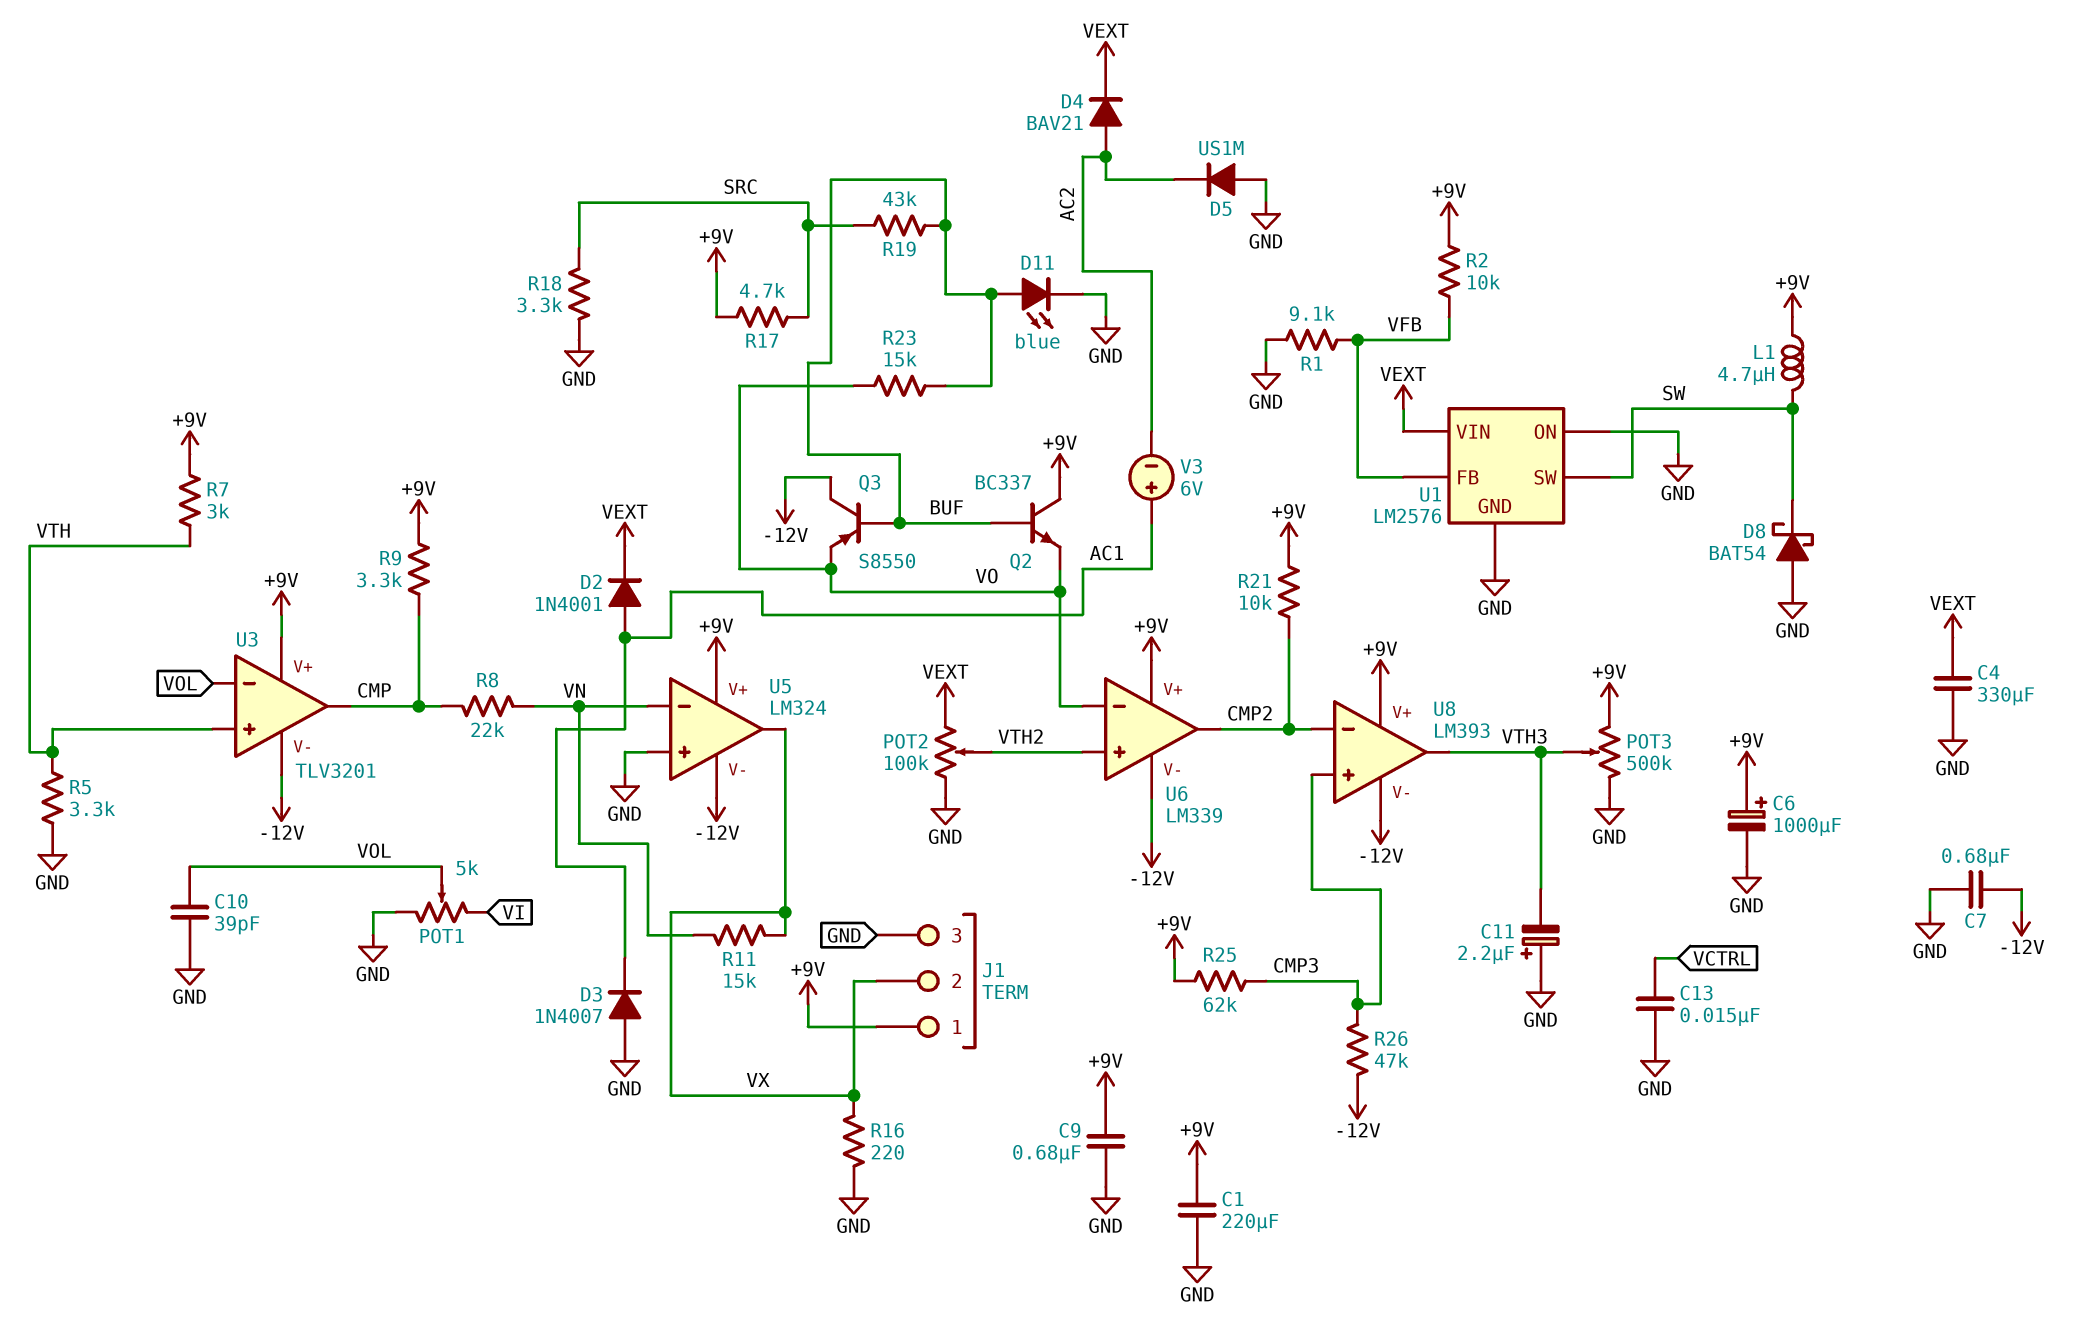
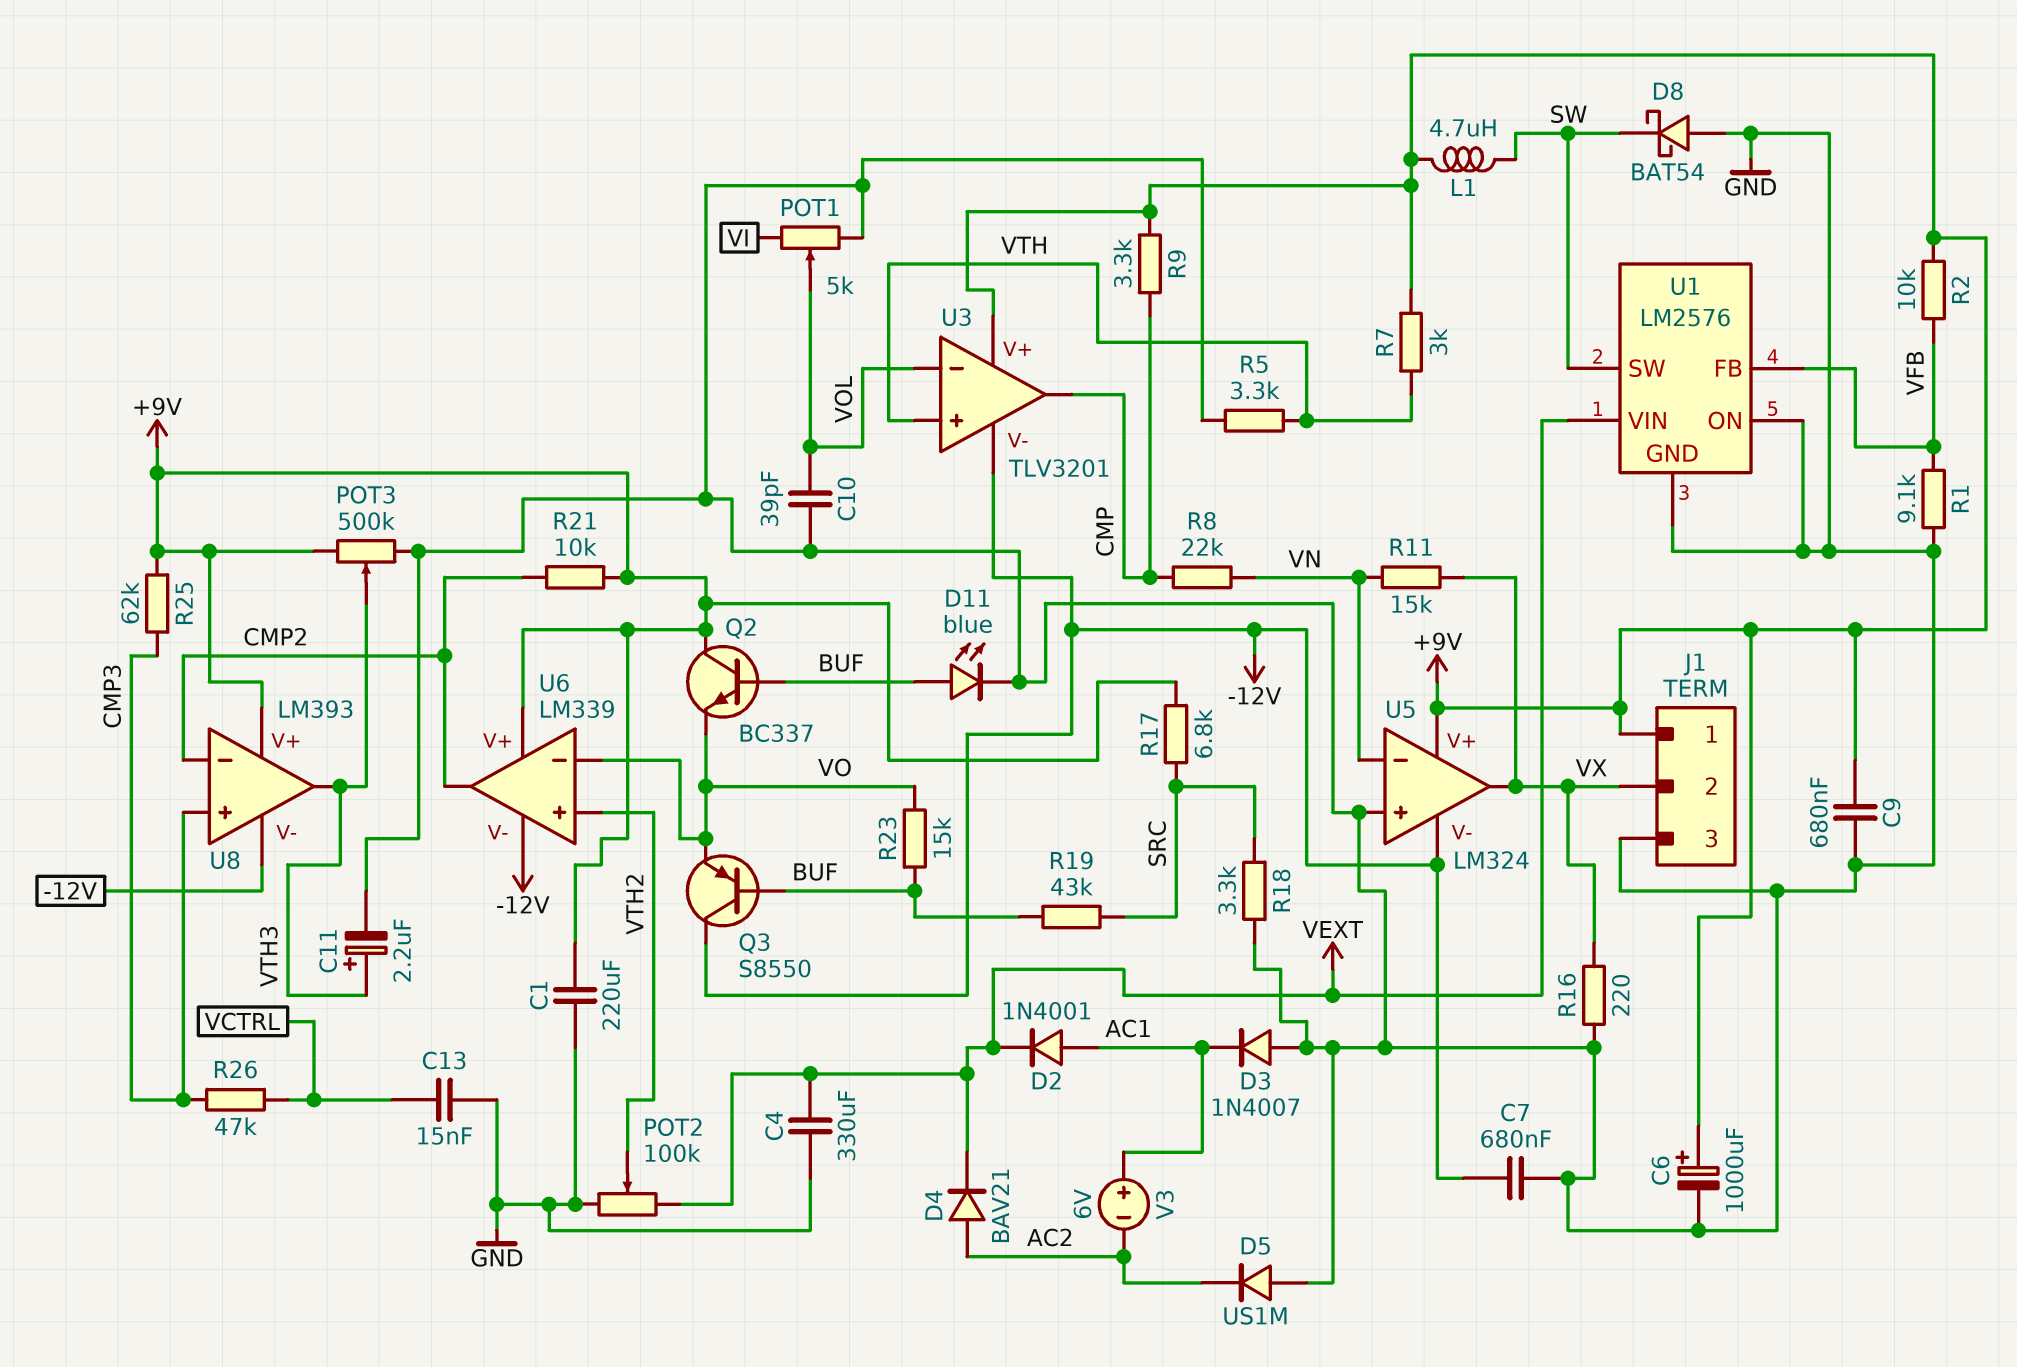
C11: 2.2uF (plus GND, minus VTH3) -> 2.2uF (plus VTH3, minus GND)
R17: 4.7k (+9V, SRC) -> 6.8k (+9V, SRC)
R26: 47k (-12V, CMP3) -> 47k (CMP3, VCTRL)

